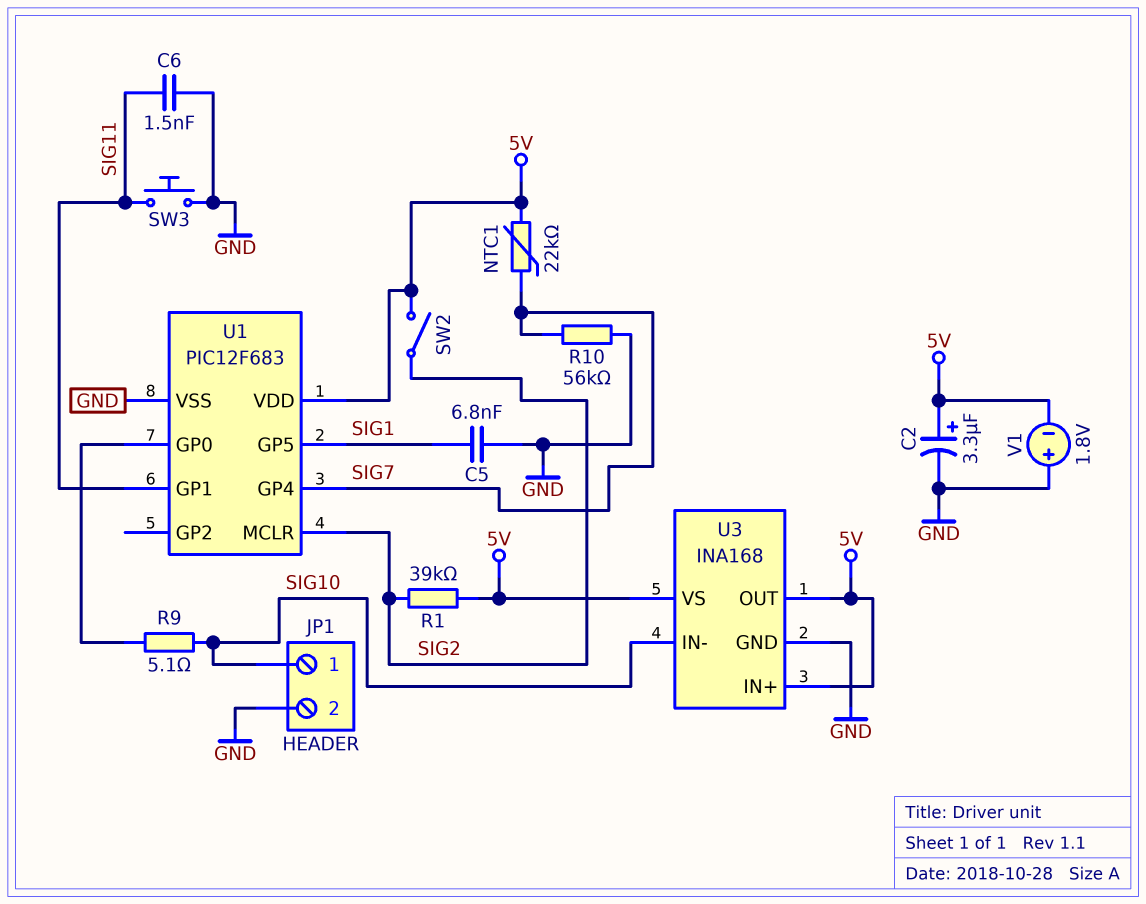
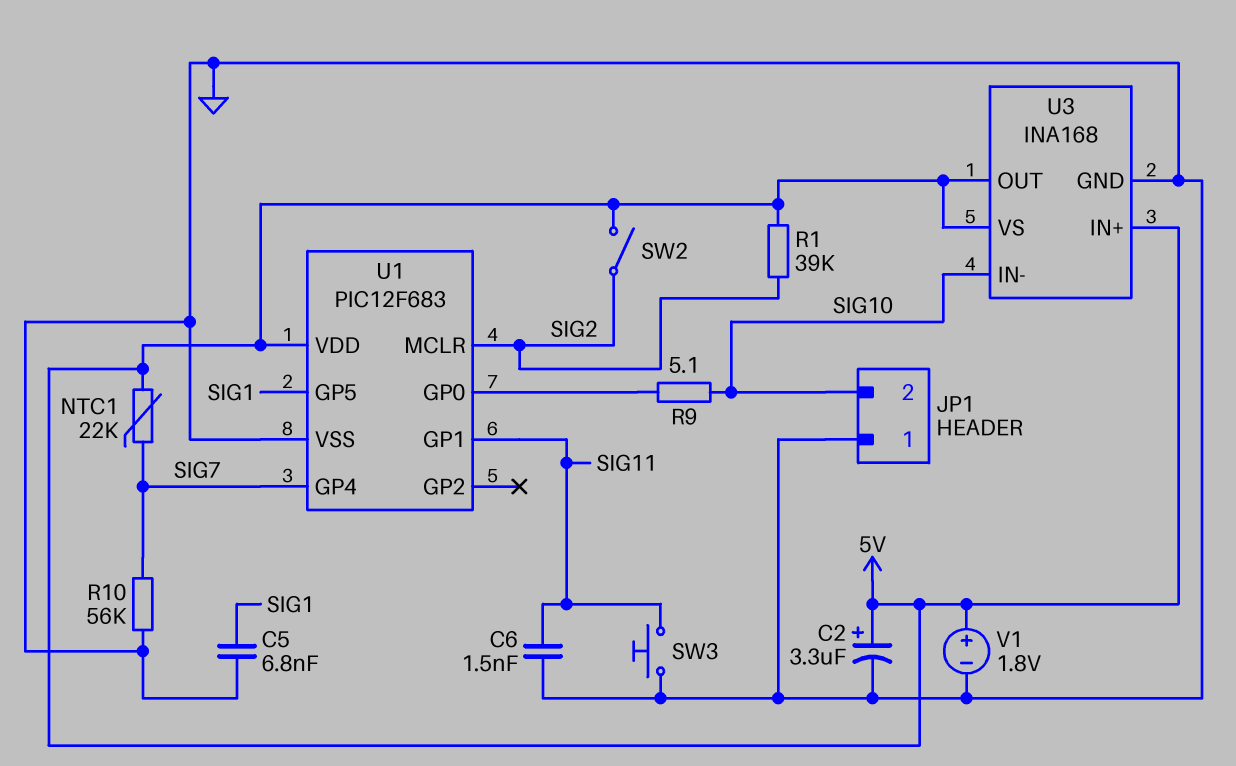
JP1 pin 1: SIG10 -> GND
JP1 pin 2: GND -> SIG10
V1: 1.8V (plus GND, minus 5V) -> 1.8V (plus 5V, minus GND)

